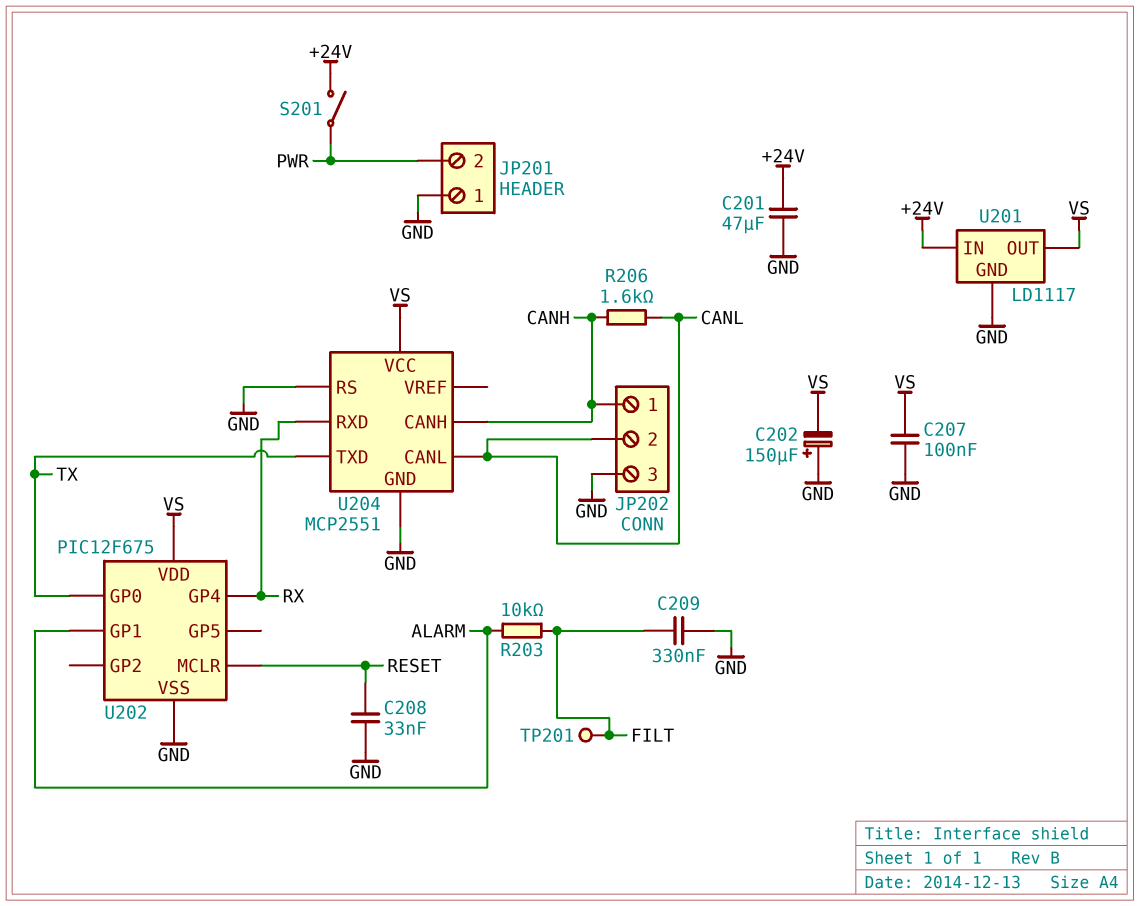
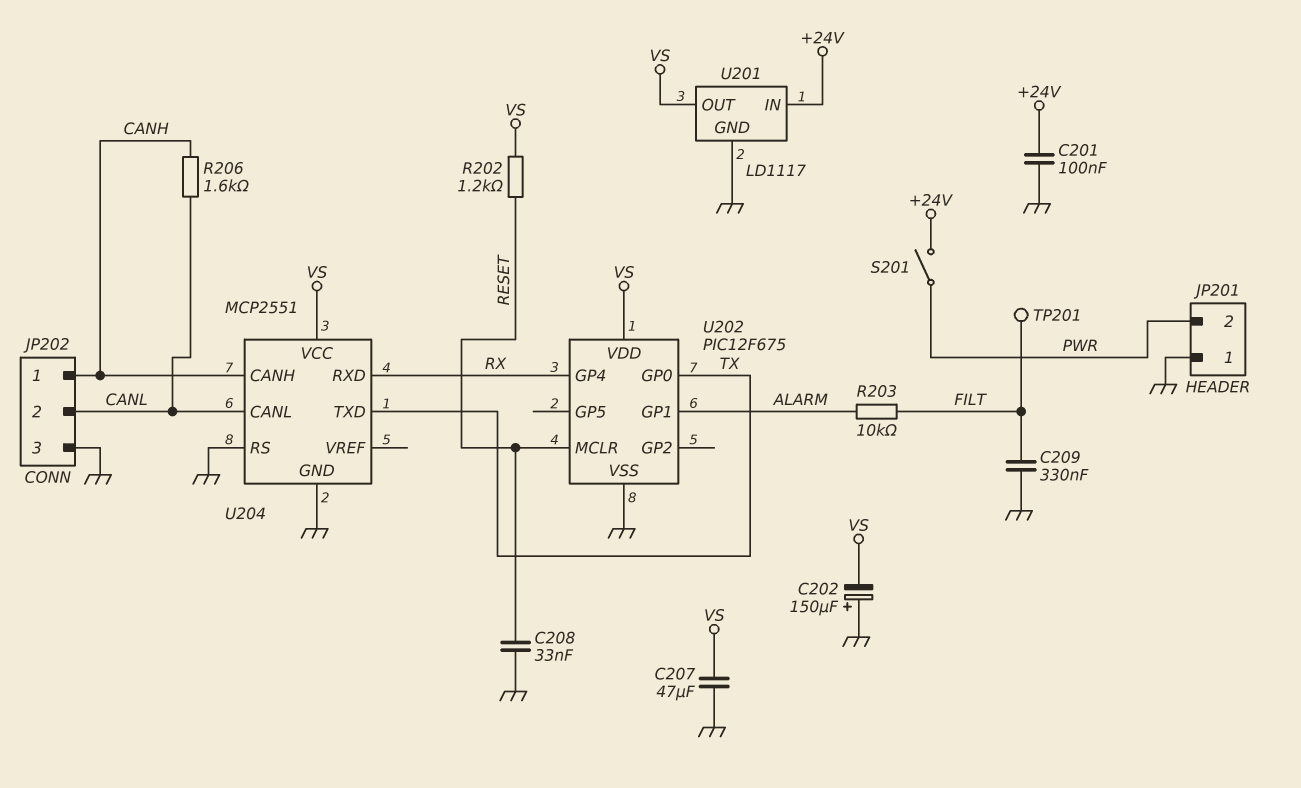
C201: 47uF (+24V, GND) -> 100nF (+24V, GND)
C207: 100nF (GND, VS) -> 47uF (GND, VS)
R202: none -> 1.2k (RESET, VS)

